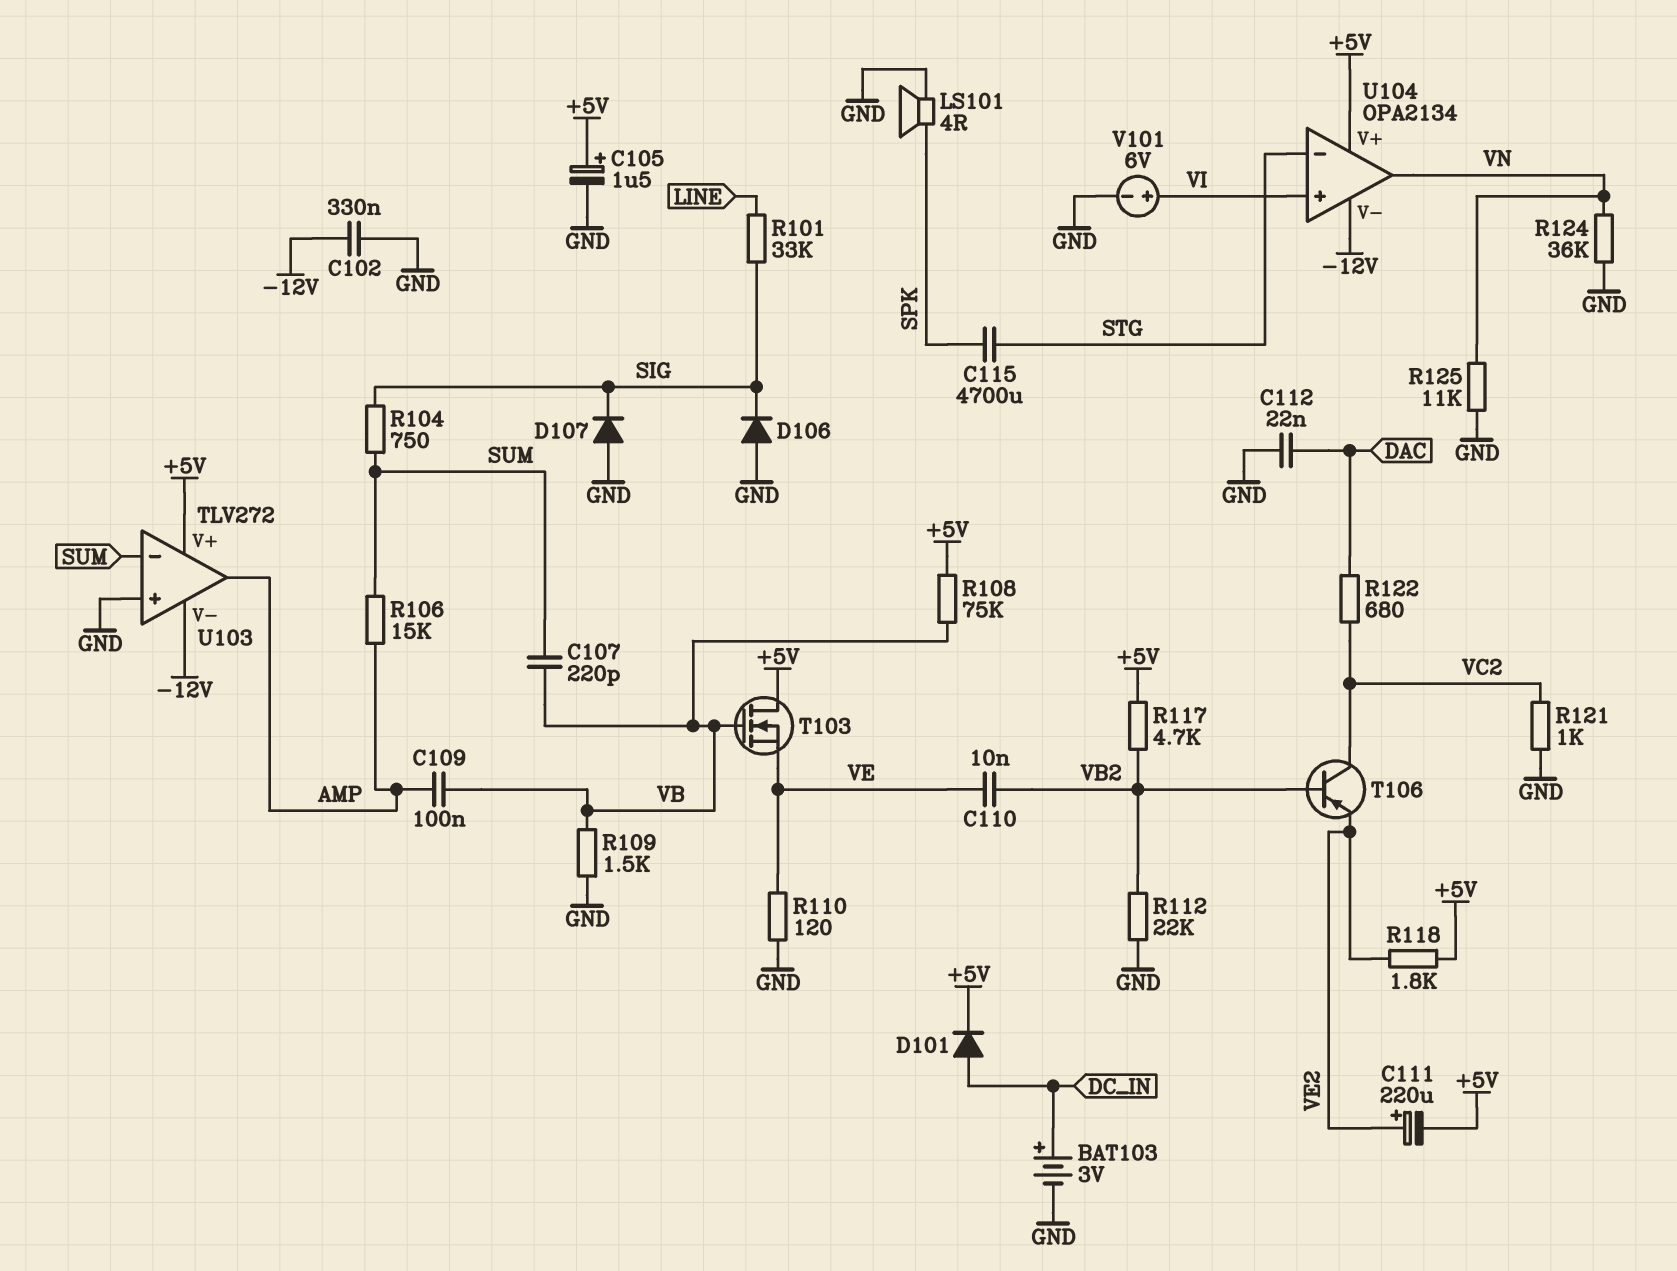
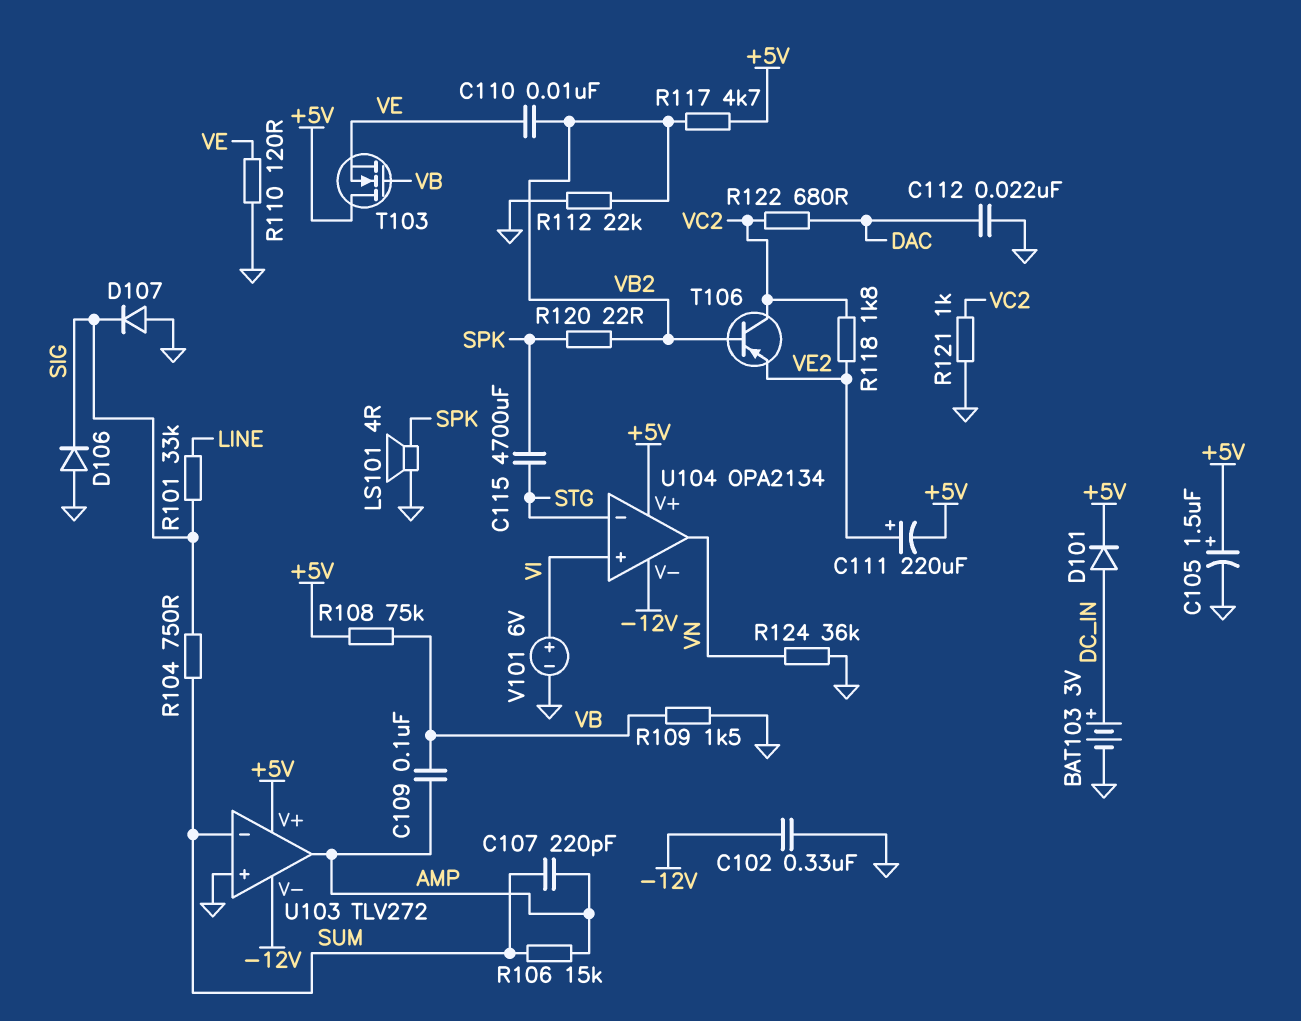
C107: 220pF (SUM, VB) -> 220pF (AMP, SUM)
R118: 1.8k (+5V, VE2) -> 1.8k (VC2, VE2)
R120: none -> 22 (SPK, VB2)
R125: 11k (GND, VN) -> none

